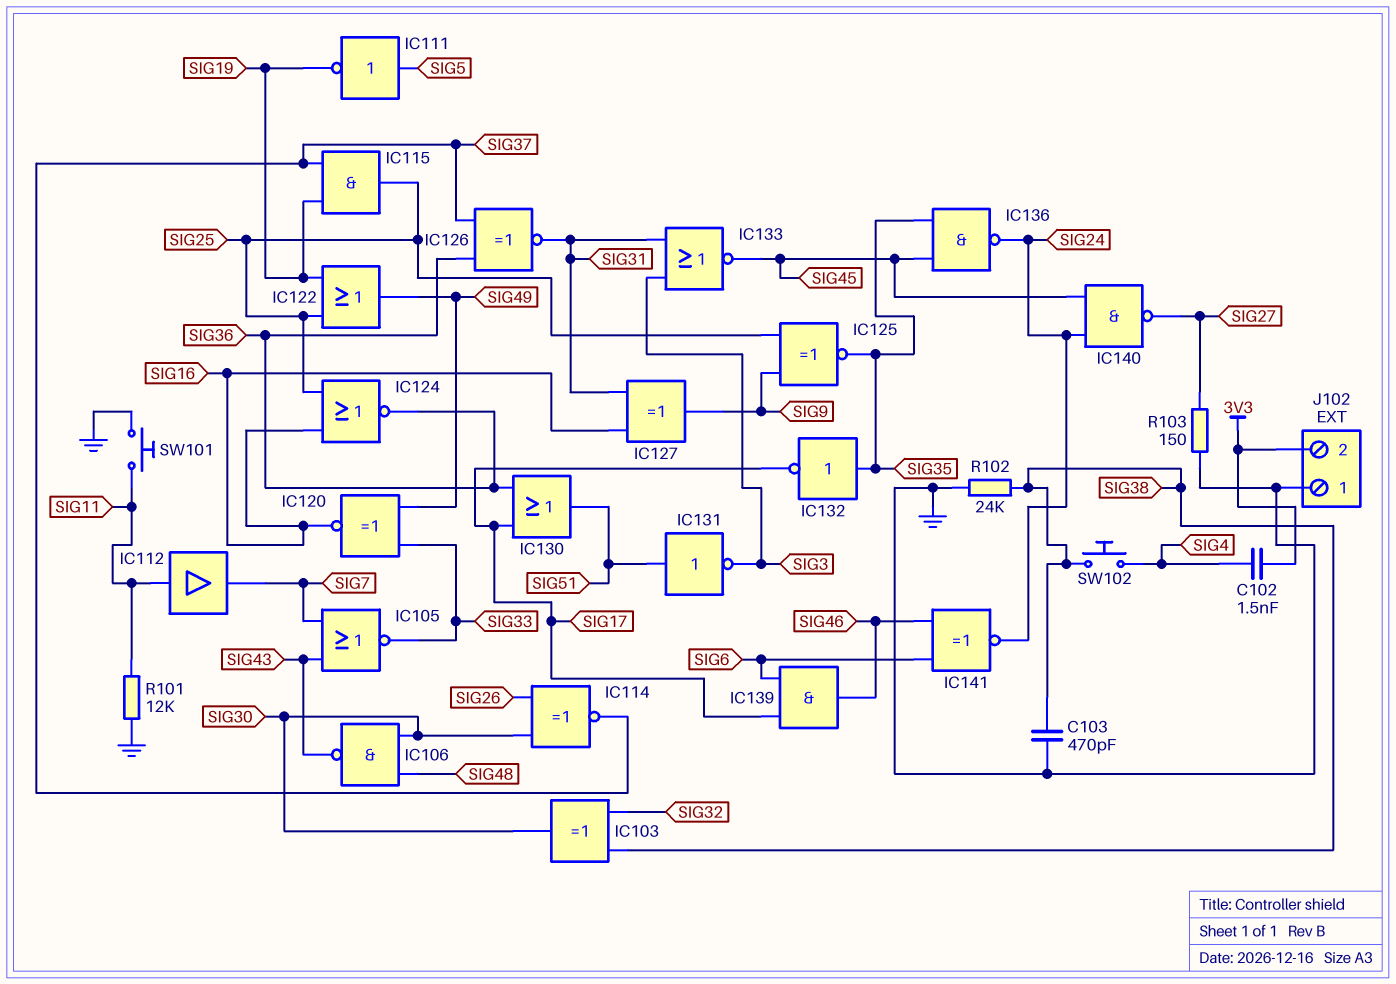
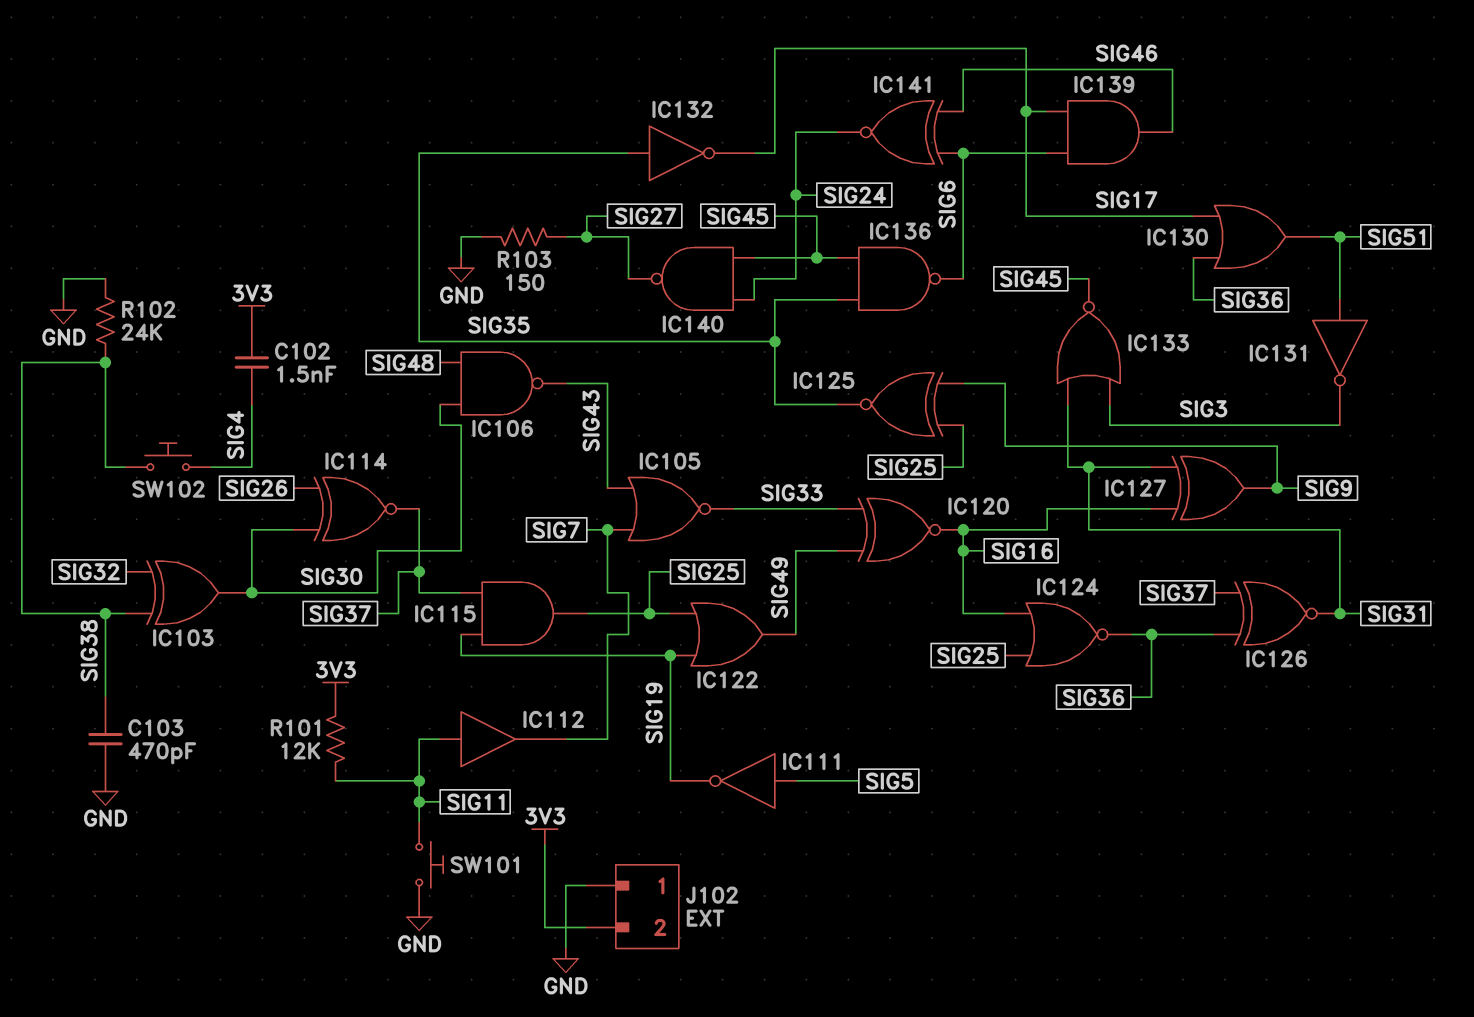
IC136: NAND (in SIG35, in SIG45, out SIG24) -> NAND (in SIG35, in SIG45, out SIG6)
R101: 12k (GND, SIG11) -> 12k (3V3, SIG11)

